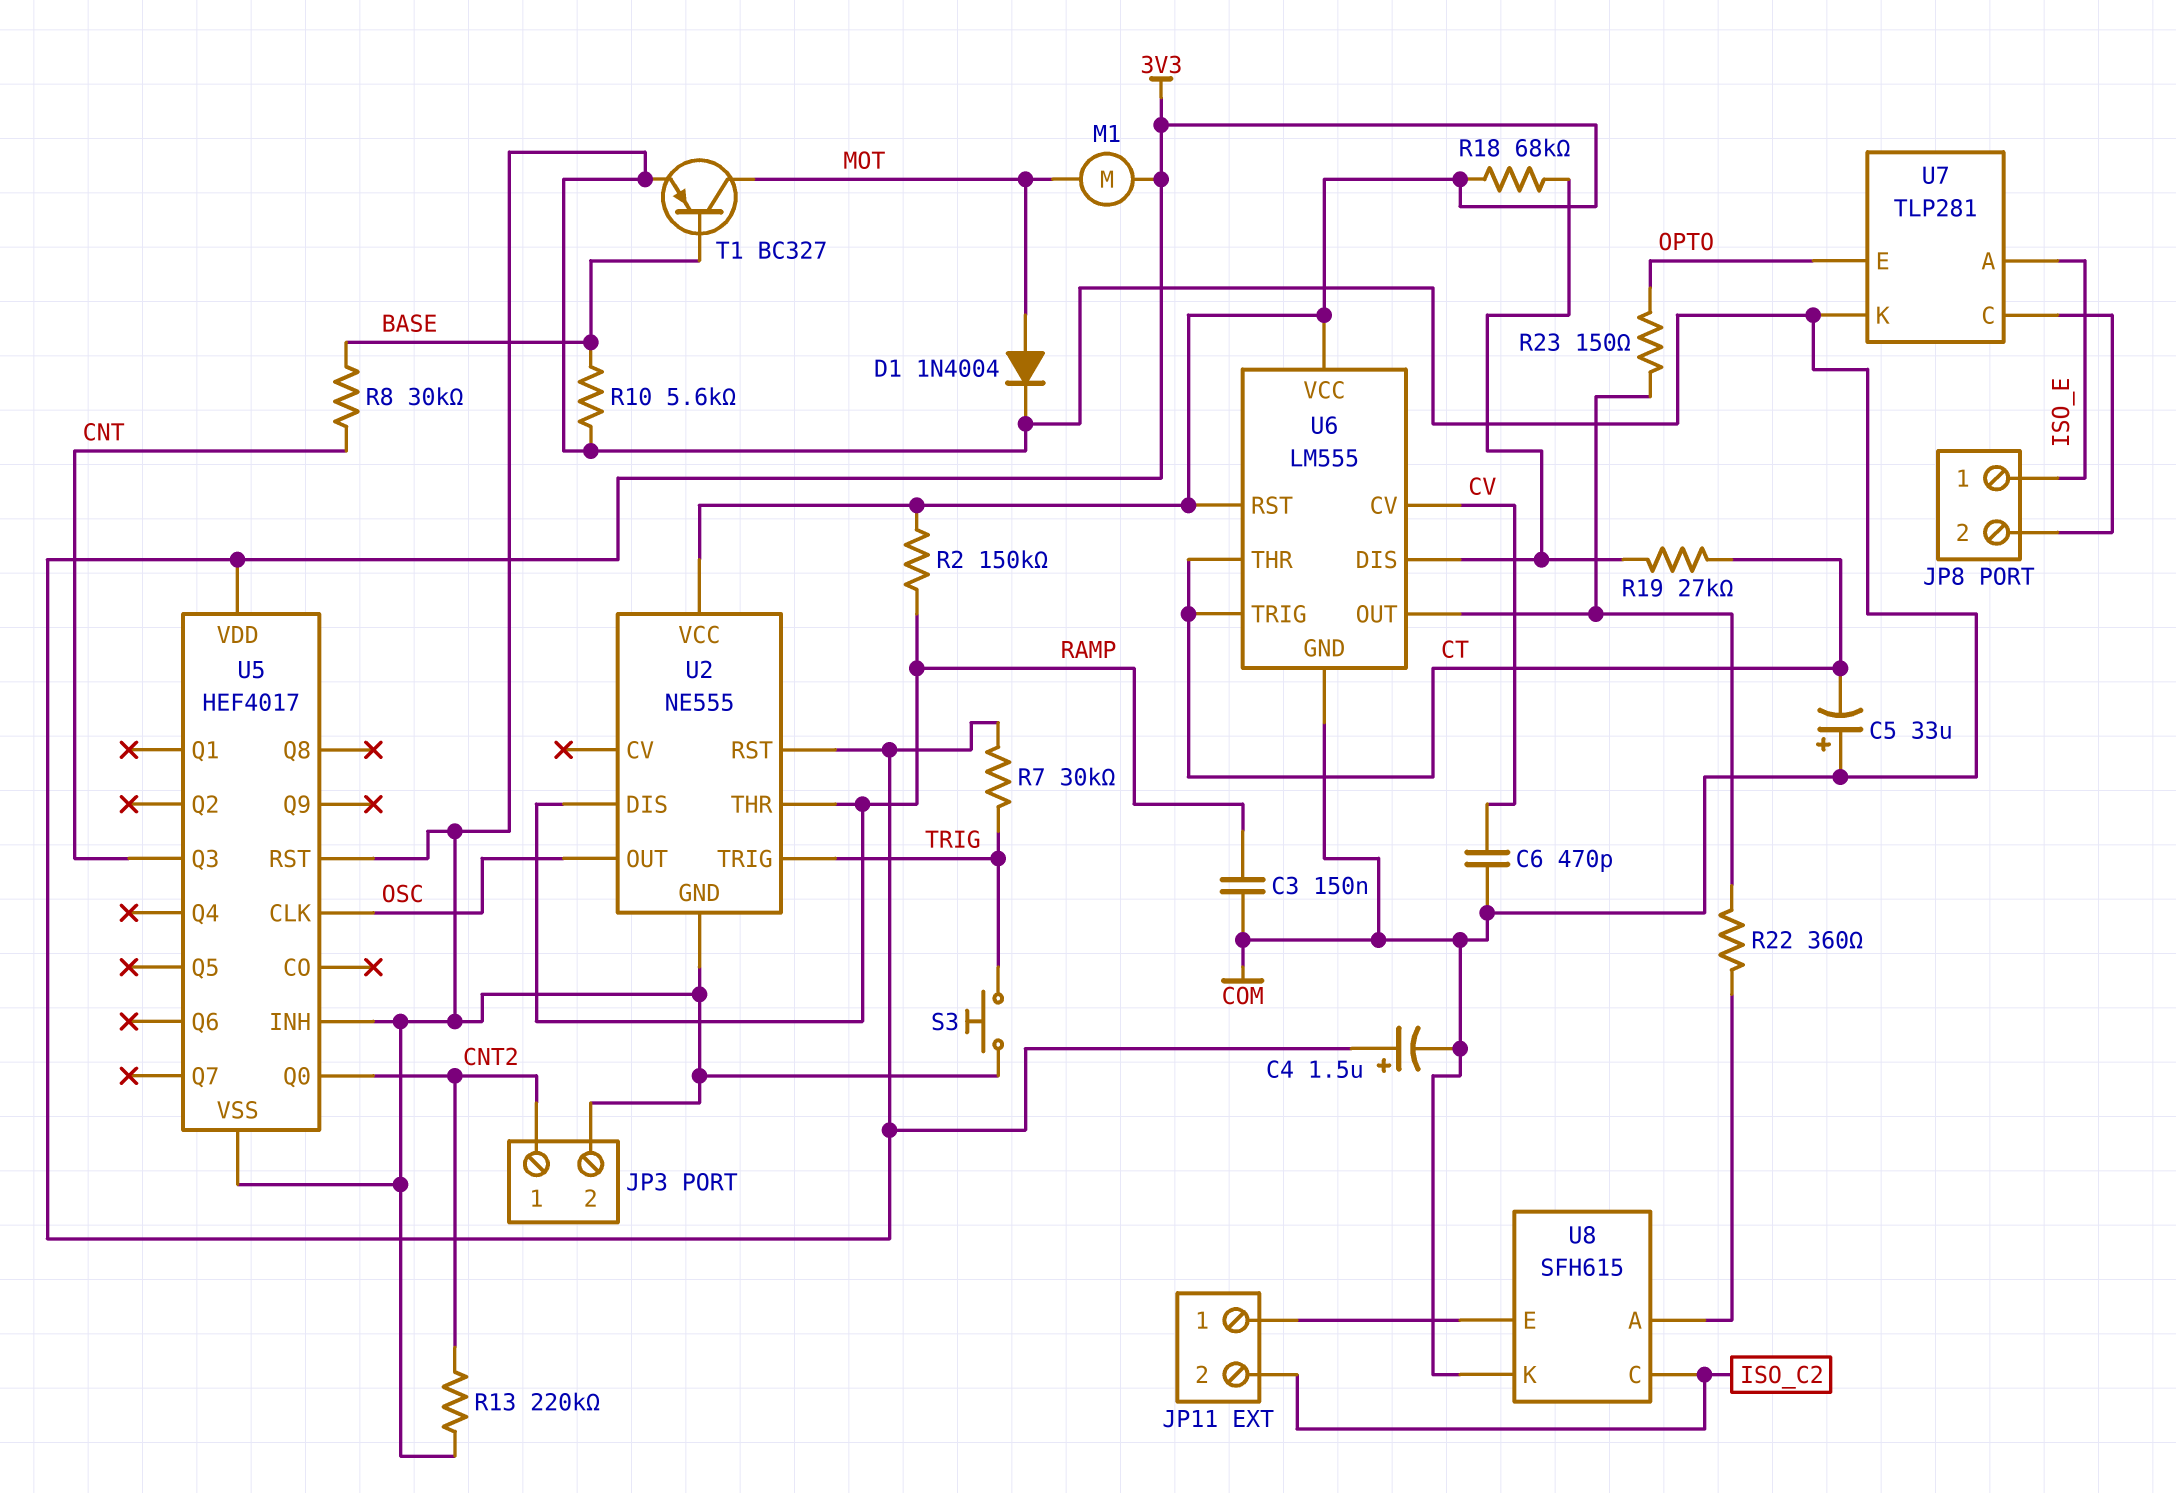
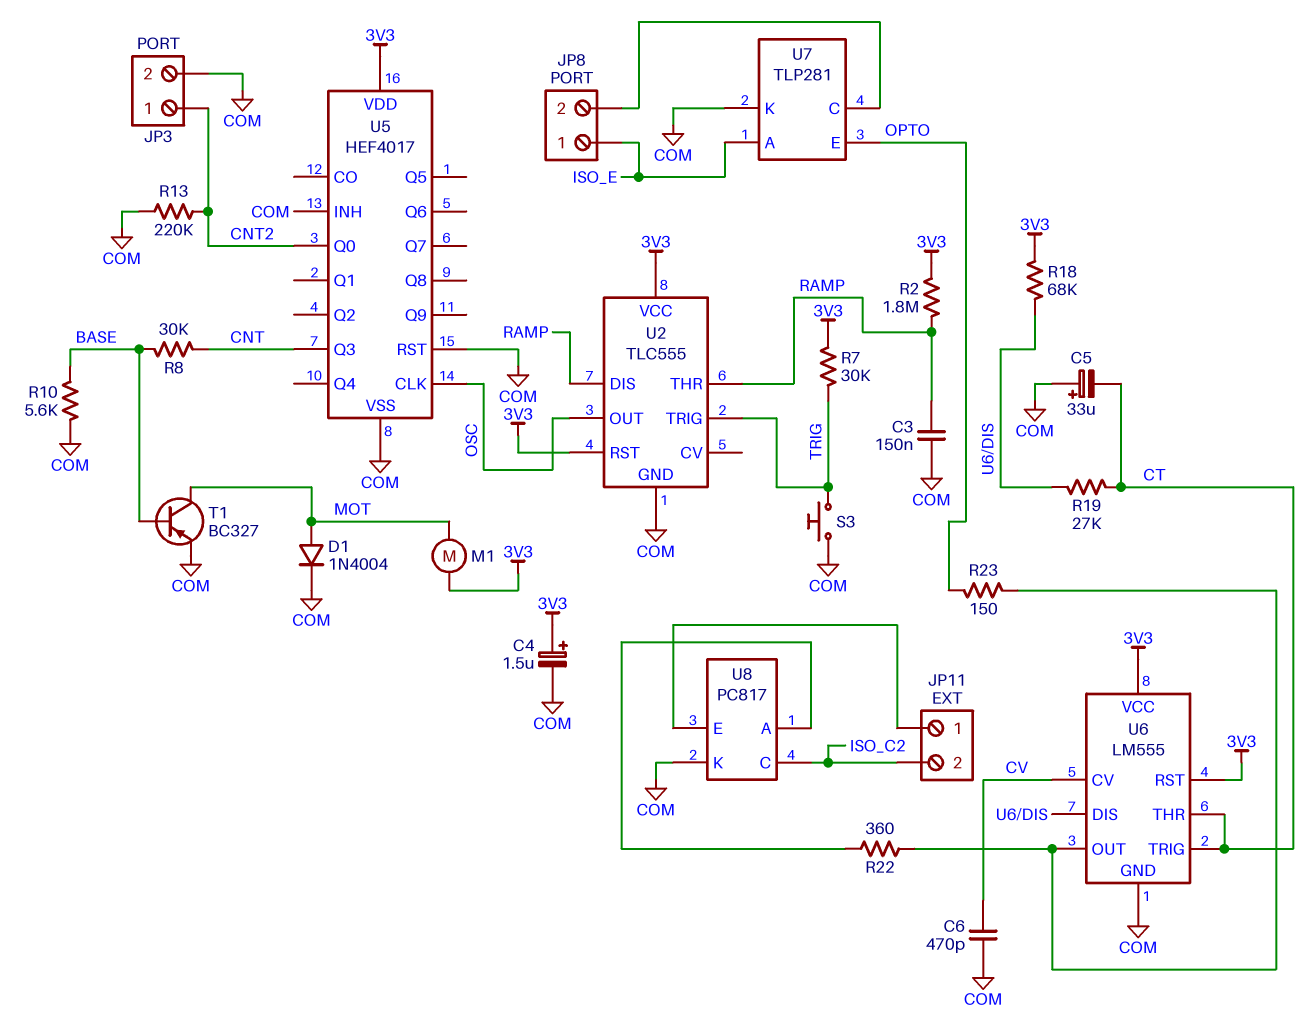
R2: 150k (3V3, RAMP) -> 1.8M (3V3, RAMP)
U2: NE555 -> TLC555
U8: SFH615 -> PC817

